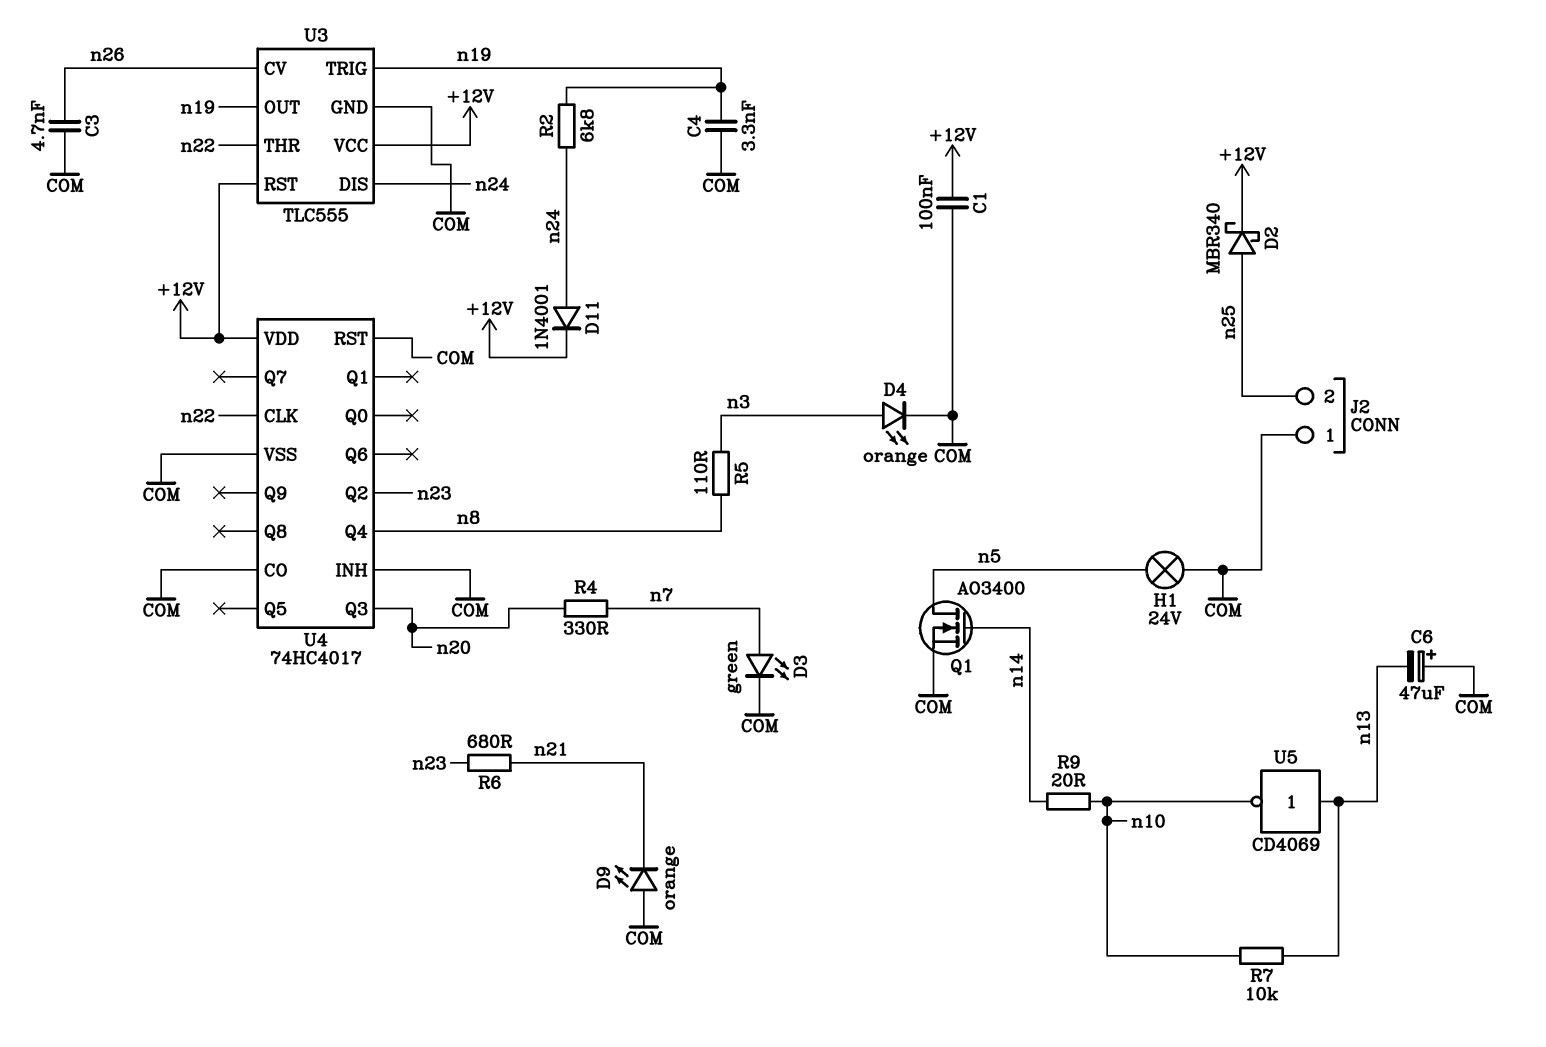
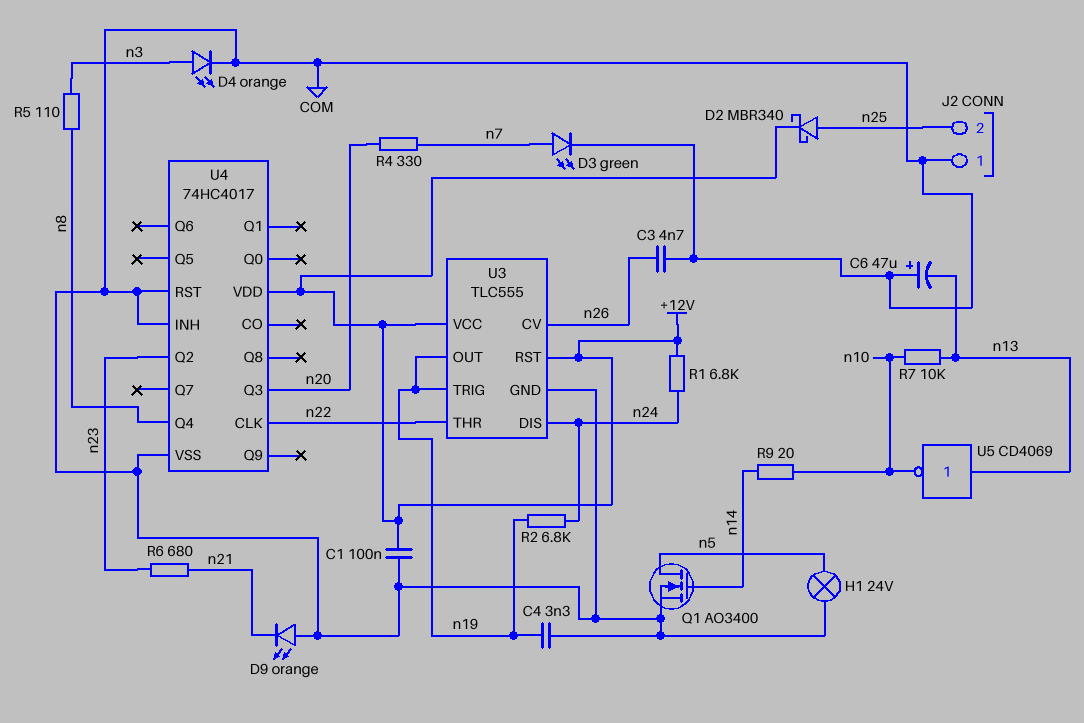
D11: diode 1N4001 (A n24, K +12V) -> none
R1: none -> 6.8k (+12V, n24)
U4 pin CO: COM -> none

